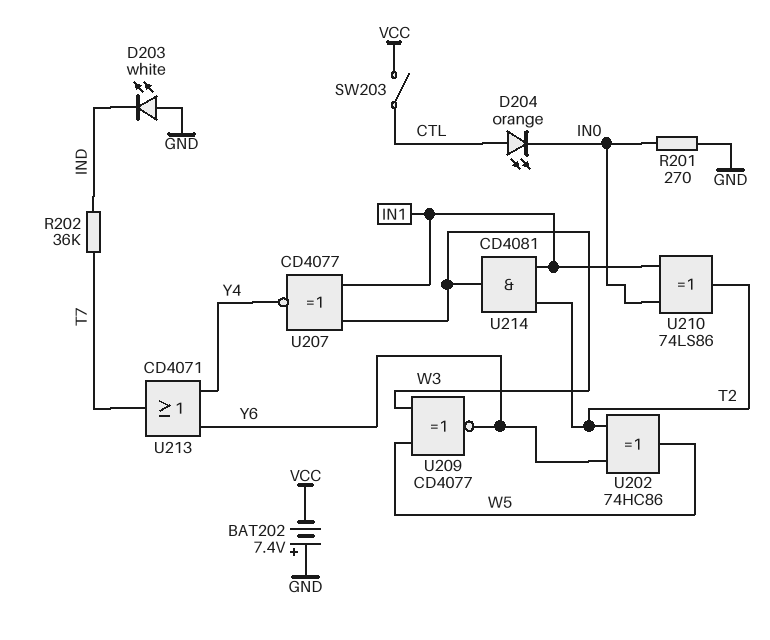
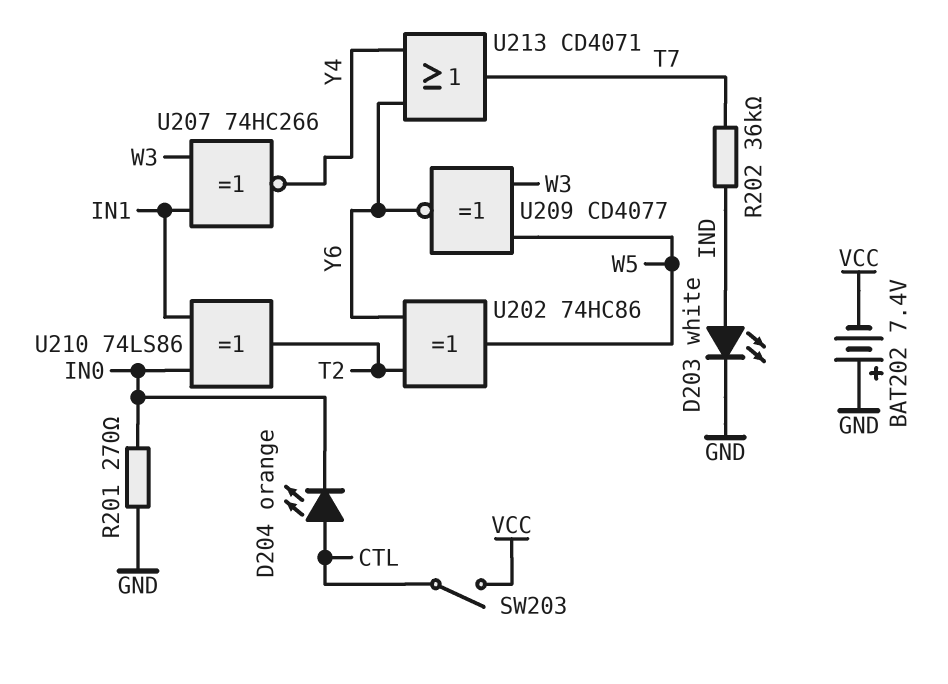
D203: LED white (A GND, K IND) -> LED white (A IND, K GND)
U207: XNOR CD4077 (in IN1, in W3, out Y4) -> XNOR 74HC266 (in IN1, in W3, out Y4)
U214: AND CD4081 (in IN1, in T2, out W3) -> none

